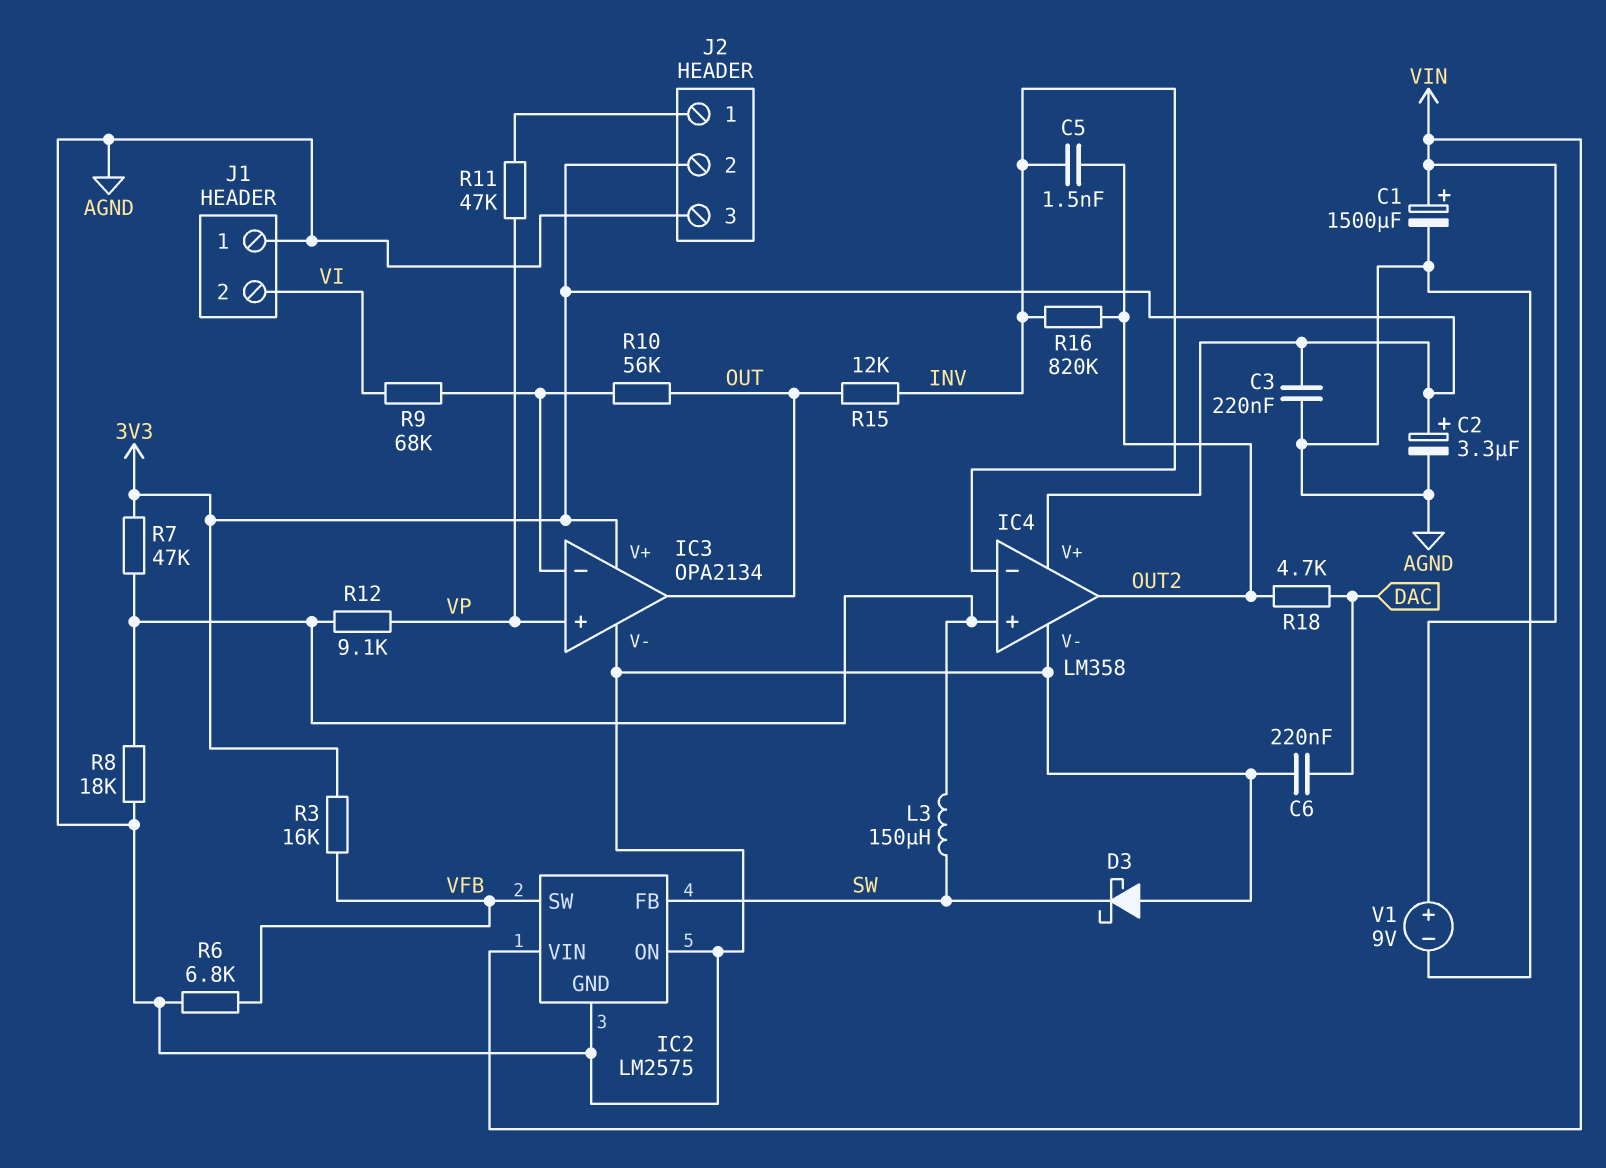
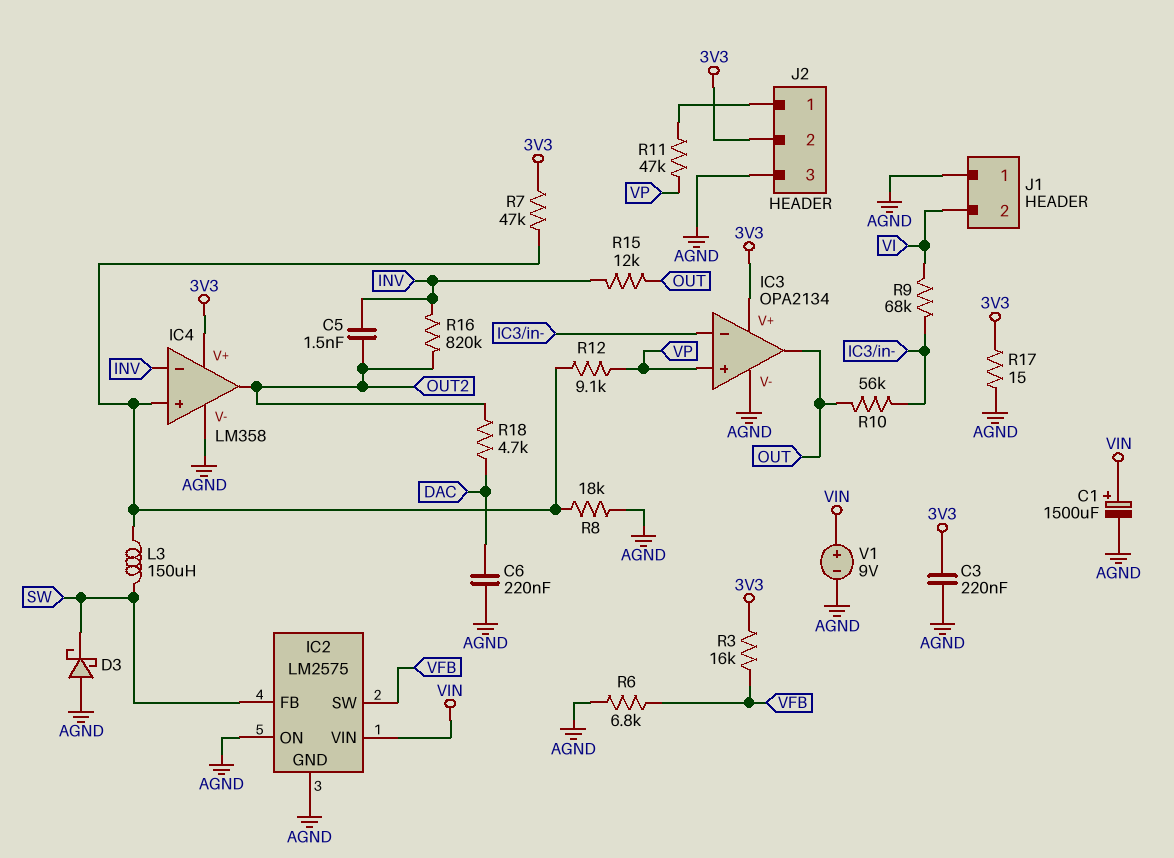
C2: 3.3uF (plus 3V3, minus AGND) -> none
R17: none -> 15 (3V3, AGND)

